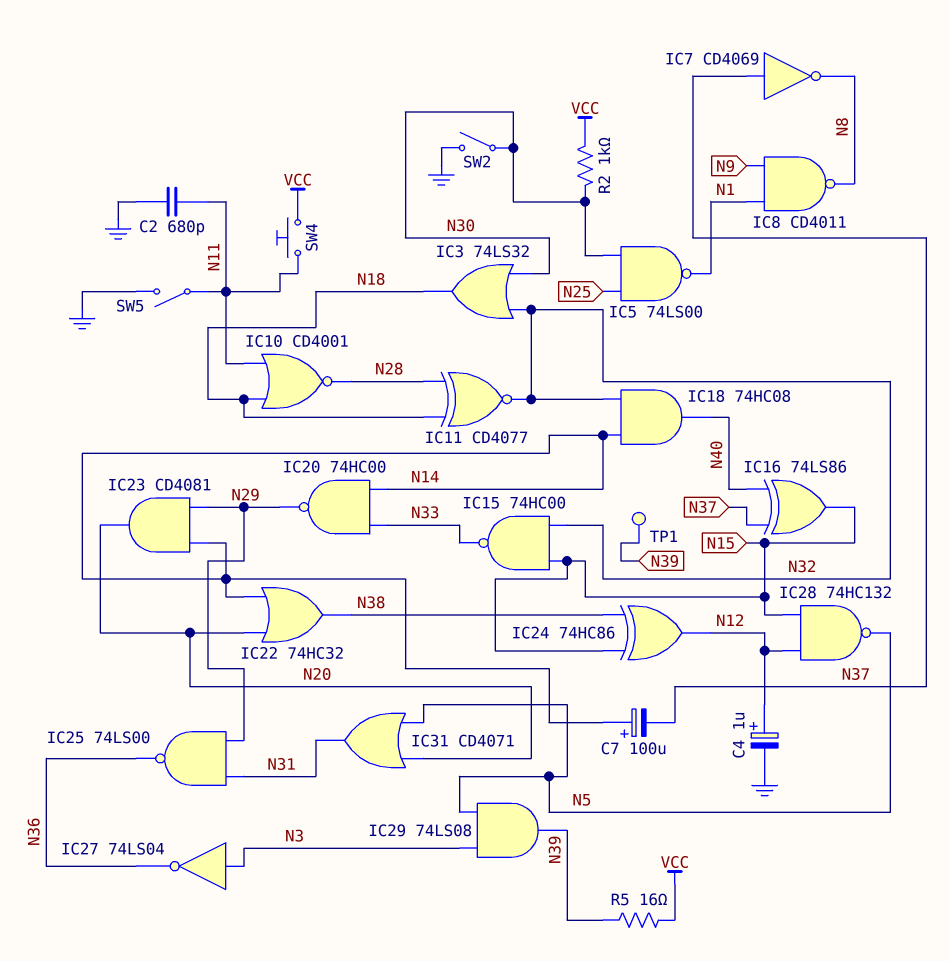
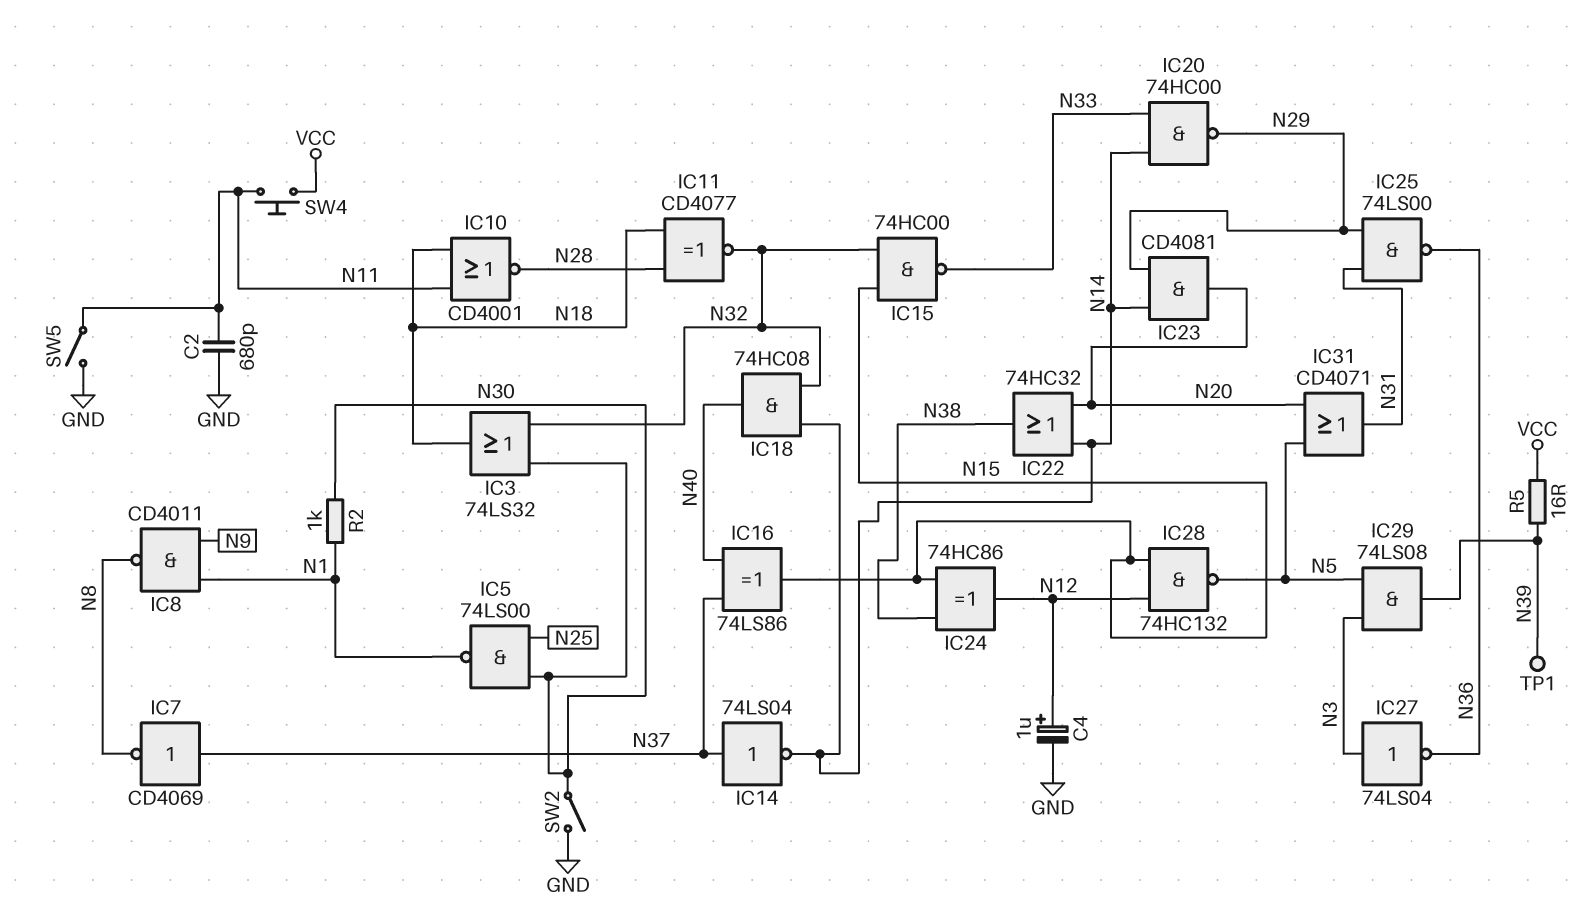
C7: 100uF (plus N14, minus N37) -> none
IC14: none -> NOT 74LS04 (in N37, out N14)
R2: 1k (N30, VCC) -> 1k (N1, N30)

